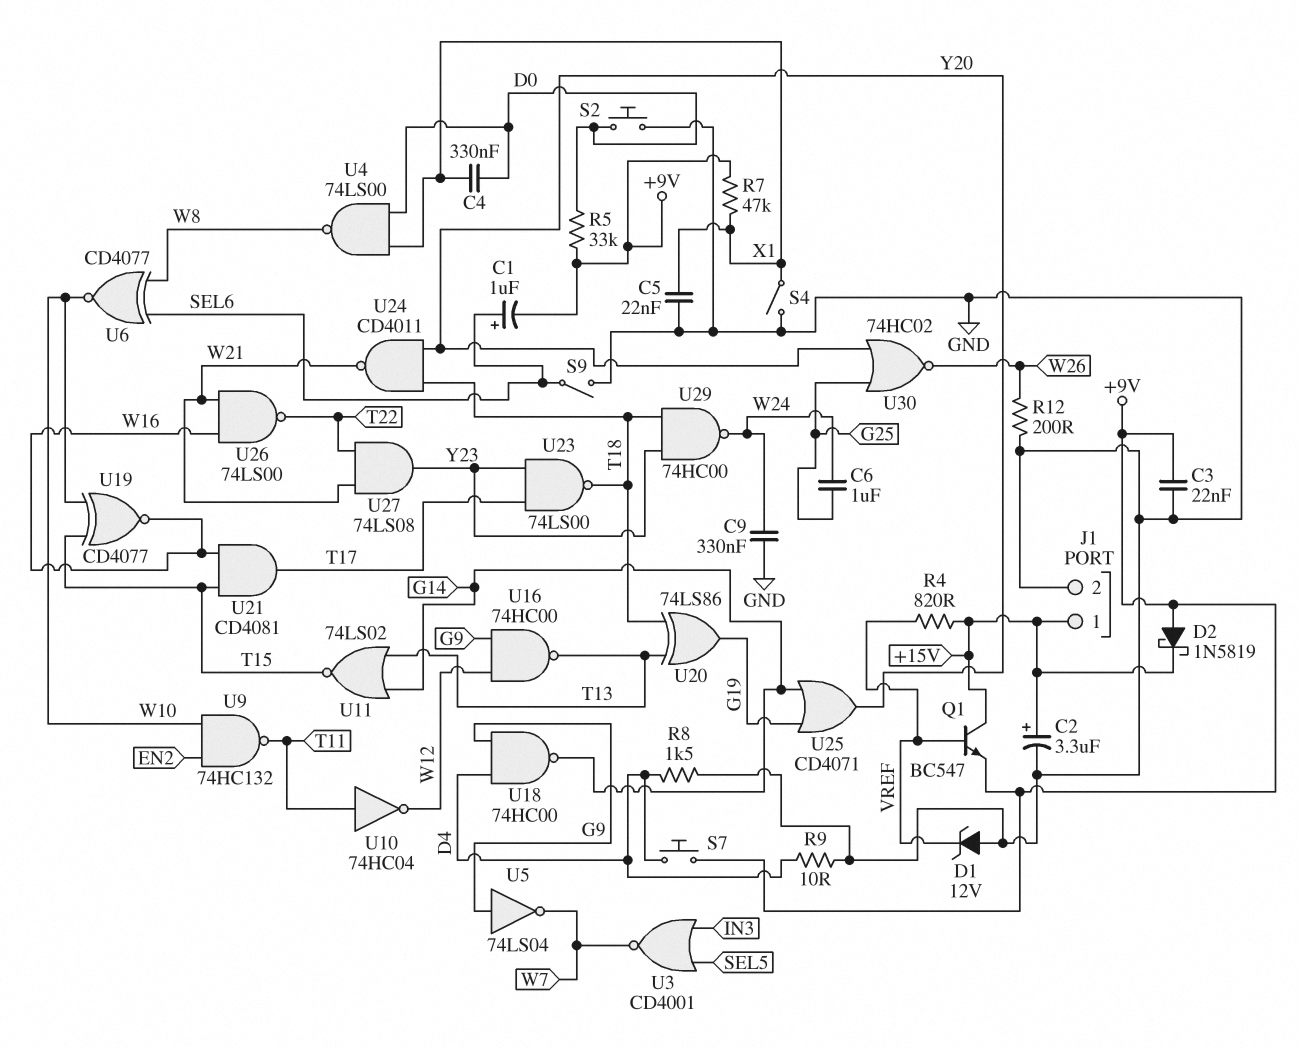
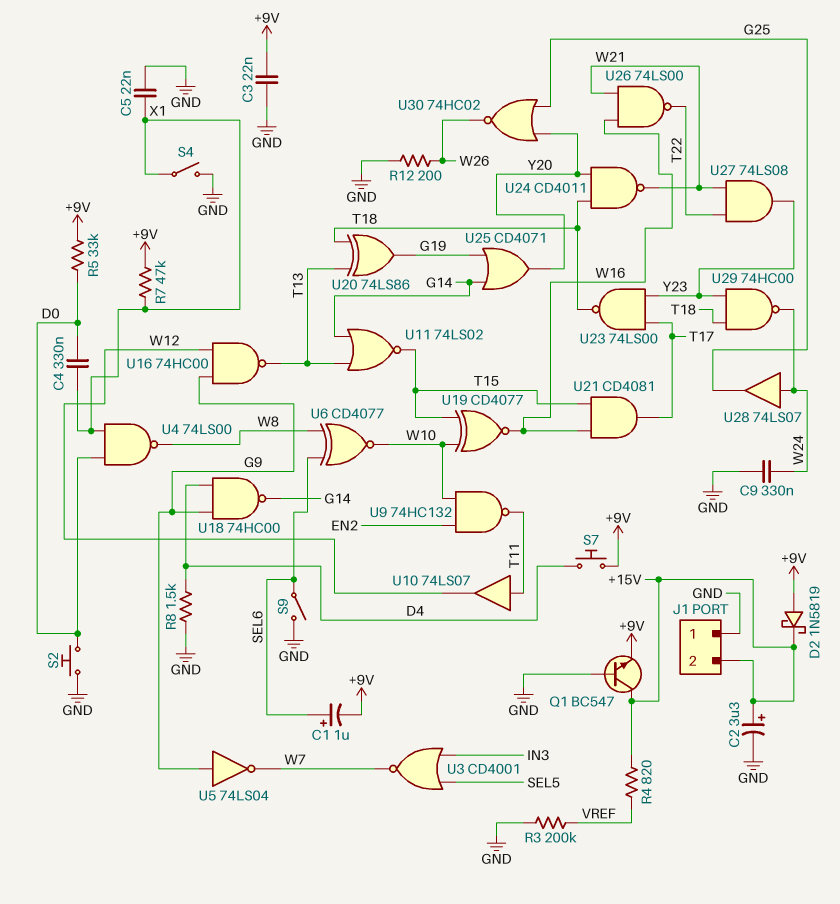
C6: 1uF (G25, W24) -> none
D1: zener 12V (A GND, K VREF) -> none
J1 pin 1: +15V -> GND
J1 pin 2: GND -> +15V
Q1: NPN BC547 (B VREF, C +15V, E +9V) -> NPN BC547 (B GND, C +15V, E +9V)
R3: none -> 200k (GND, VREF)
R9: 10 (D4, GND) -> none
U10: NOT 74HC04 (in T11, out W12) -> buffer 74LS07 (in T11, out W12)
U28: none -> buffer 74LS07 (in W24, out G25)

